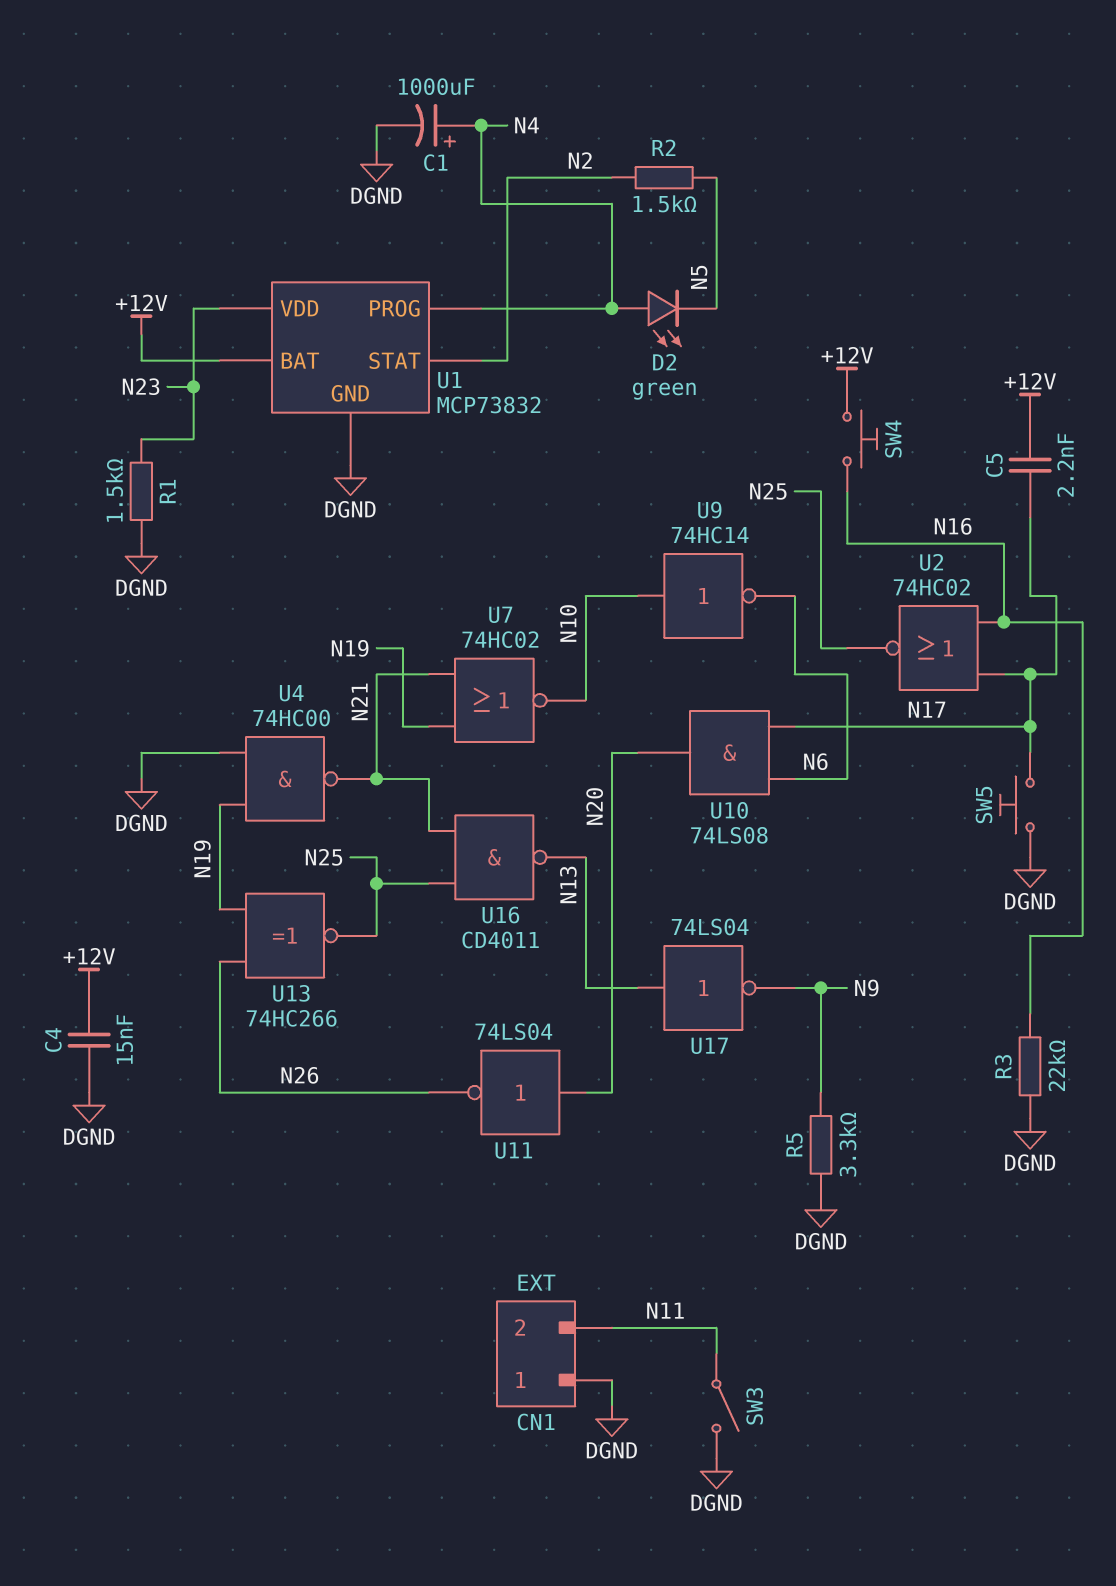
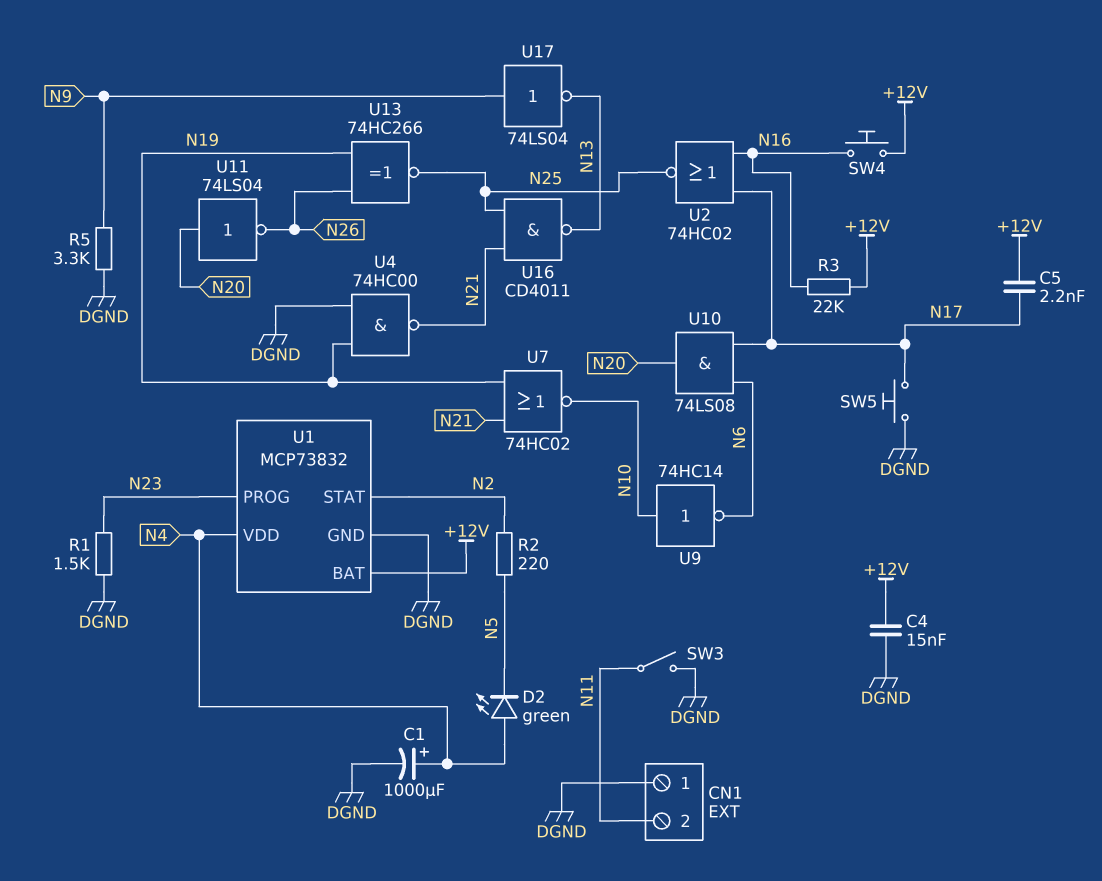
R2: 1.5k (N2, N5) -> 220 (N2, N5)
R3: 22k (DGND, N16) -> 22k (+12V, N16)
U1 pin PROG: N4 -> N23
U1 pin VDD: N23 -> N4
U17: NOT 74LS04 (in N13, out N9) -> NOT 74LS04 (in N9, out N13)

